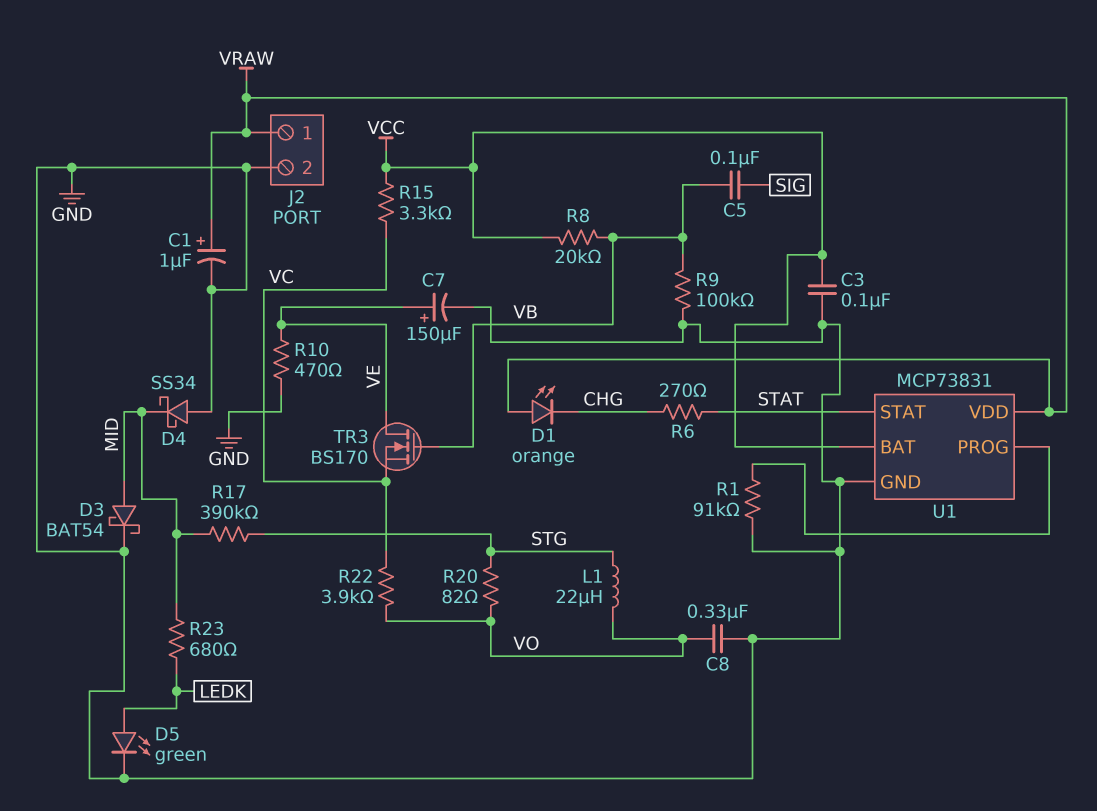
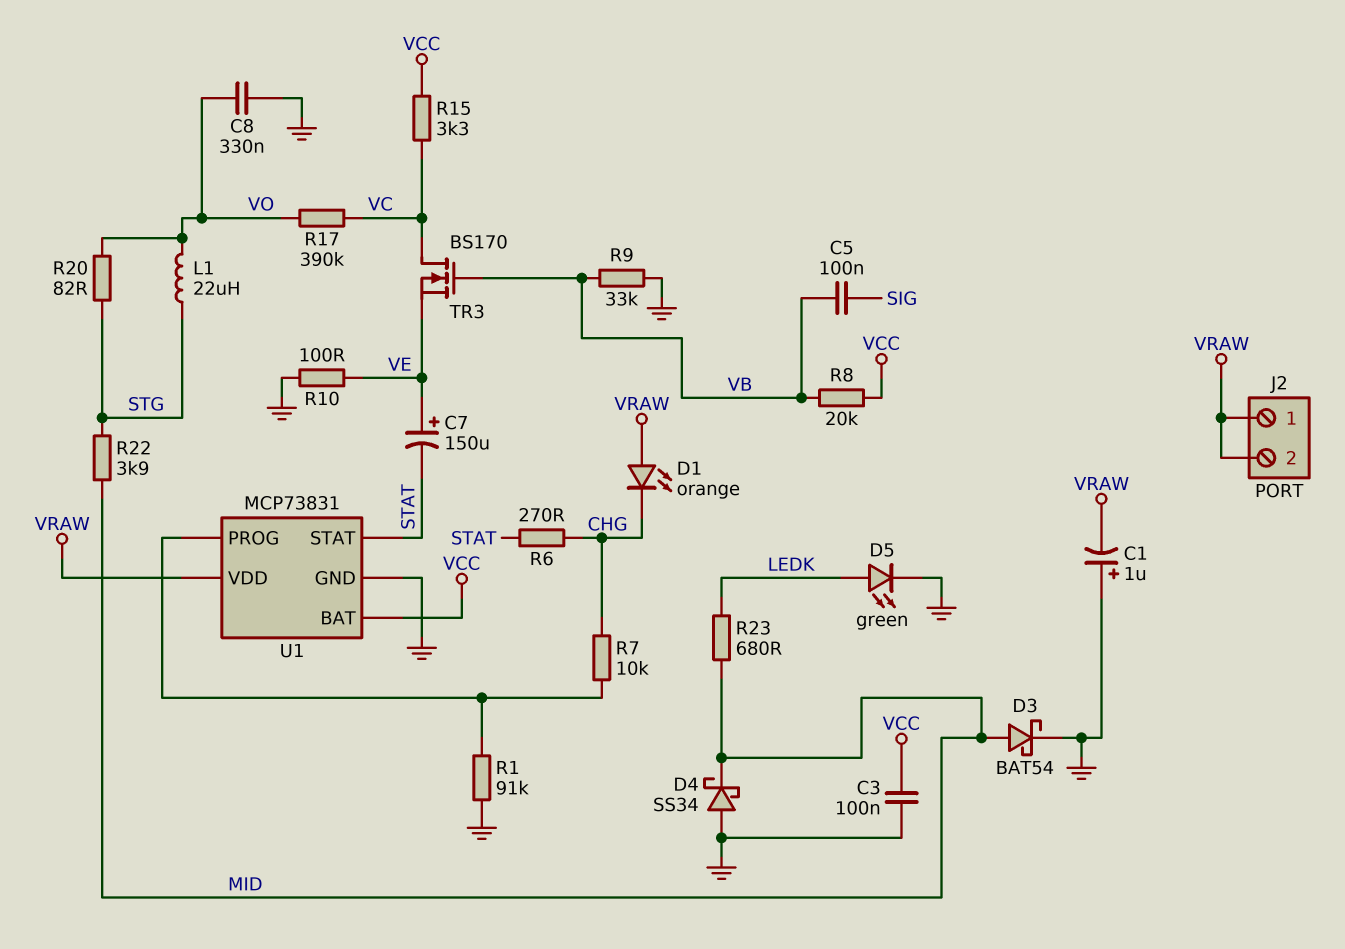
C1: 1uF (plus VRAW, minus GND) -> 1uF (plus GND, minus VRAW)
C7: 150uF (plus VE, minus GND) -> 150uF (plus VE, minus STAT)
J2 pin 2: GND -> VRAW
R7: none -> 10k (CHG, U1/PROG)
R9: 100k (GND, VB) -> 33k (GND, VB)
R10: 470 (GND, VE) -> 100 (GND, VE)
R17: 390k (MID, STG) -> 390k (VC, VO)
R22: 3.9k (VC, VO) -> 3.9k (MID, STG)
TR3: NMOS BS170 (G VB, D VE, S VC) -> NMOS BS170 (G VB, D VC, S VE)

